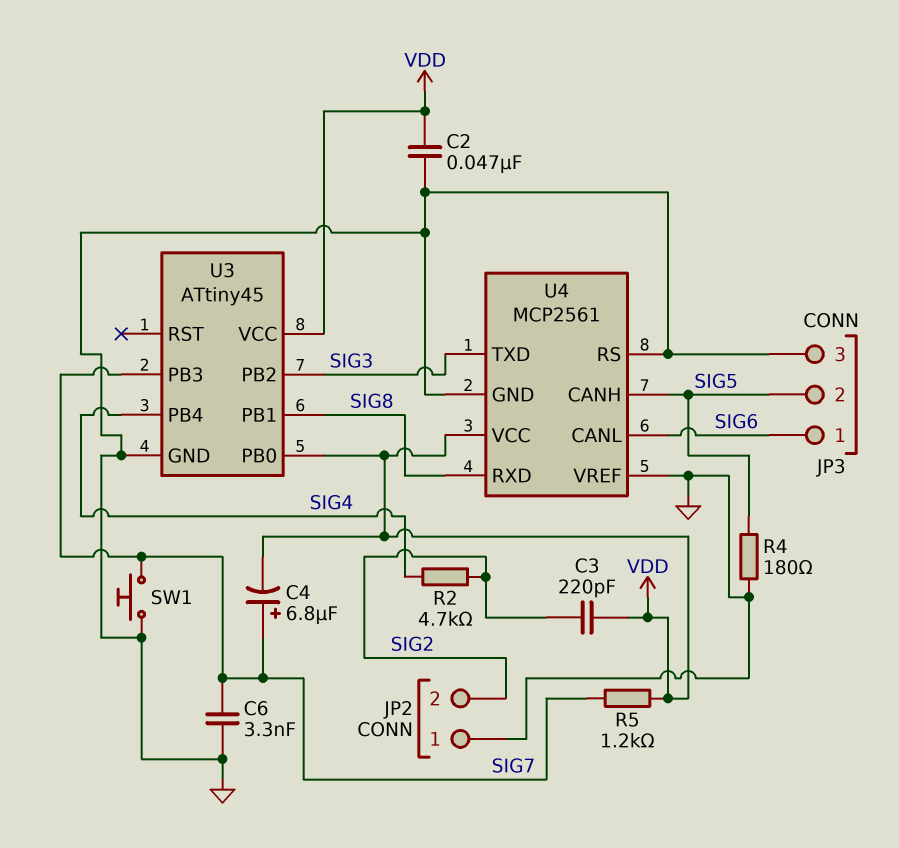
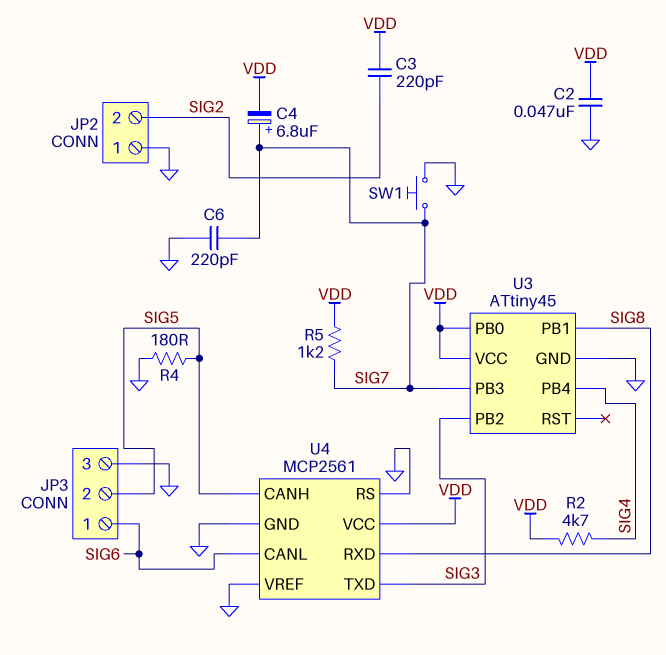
C6: 3.3nF (GND, SIG7) -> 220pF (GND, SIG7)
R2: 4.7k (SIG2, SIG4) -> 4.7k (SIG4, VDD)

